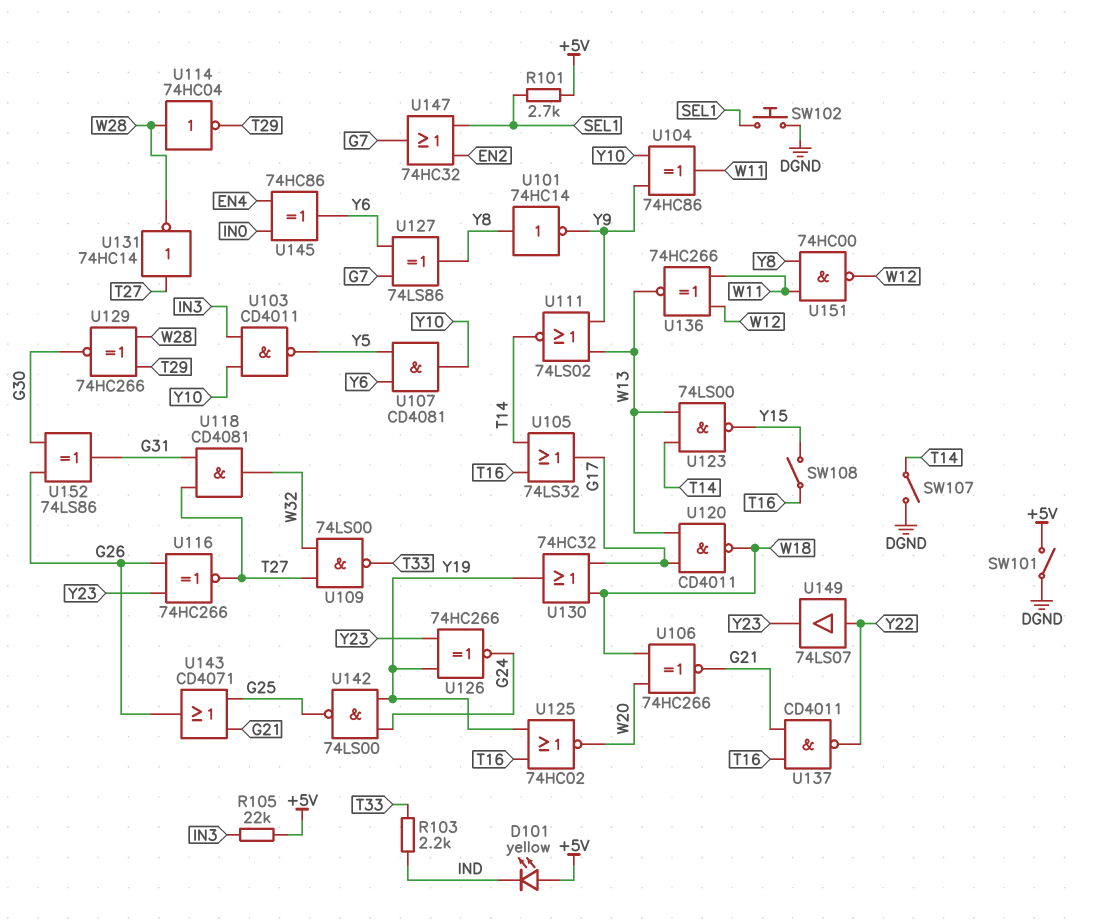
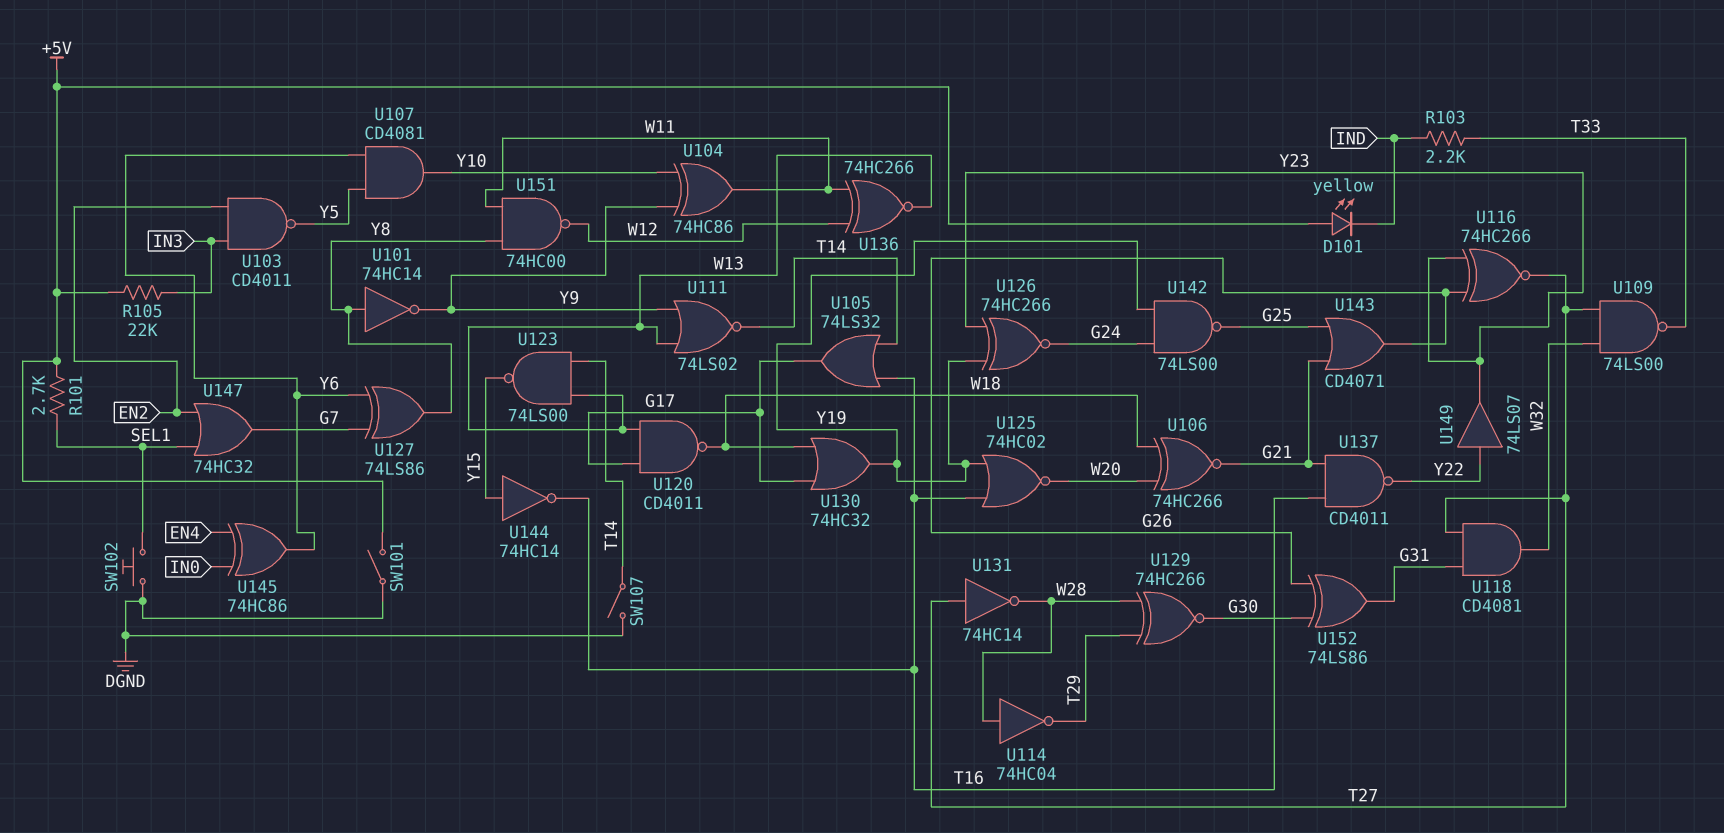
SW108: switch (T16, Y15) -> none
U103: NAND CD4011 (in IN3, in Y10, out Y5) -> NAND CD4011 (in EN2, in IN3, out Y5)
U144: none -> NOT 74HC14 (in Y15, out T16)

